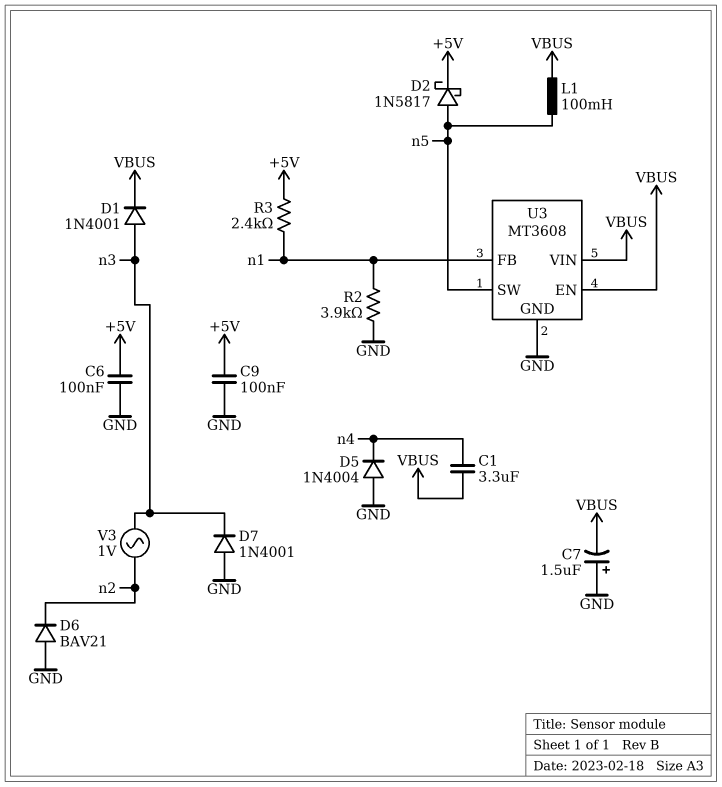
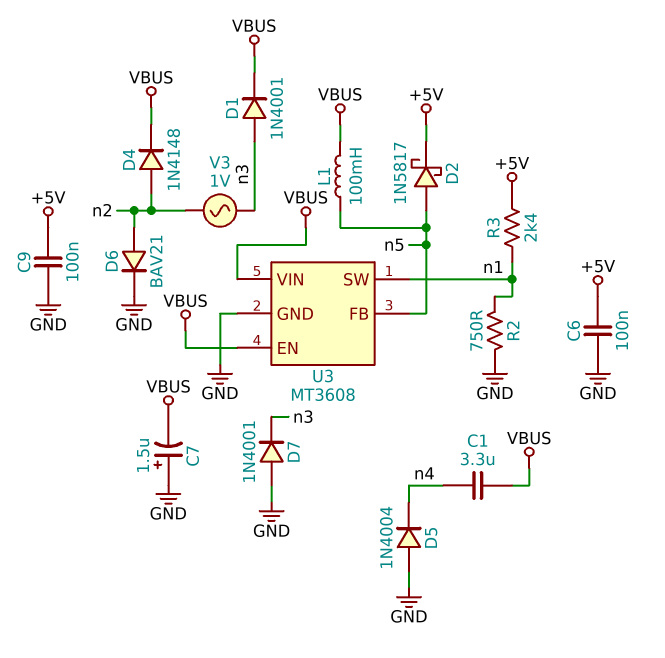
D4: none -> diode 1N4148 (A n2, K VBUS)
D6: diode BAV21 (A GND, K n2) -> diode BAV21 (A n2, K GND)
R2: 3.9k (GND, n1) -> 750 (GND, n1)
U3 pin FB: n1 -> n5
U3 pin SW: n5 -> n1

